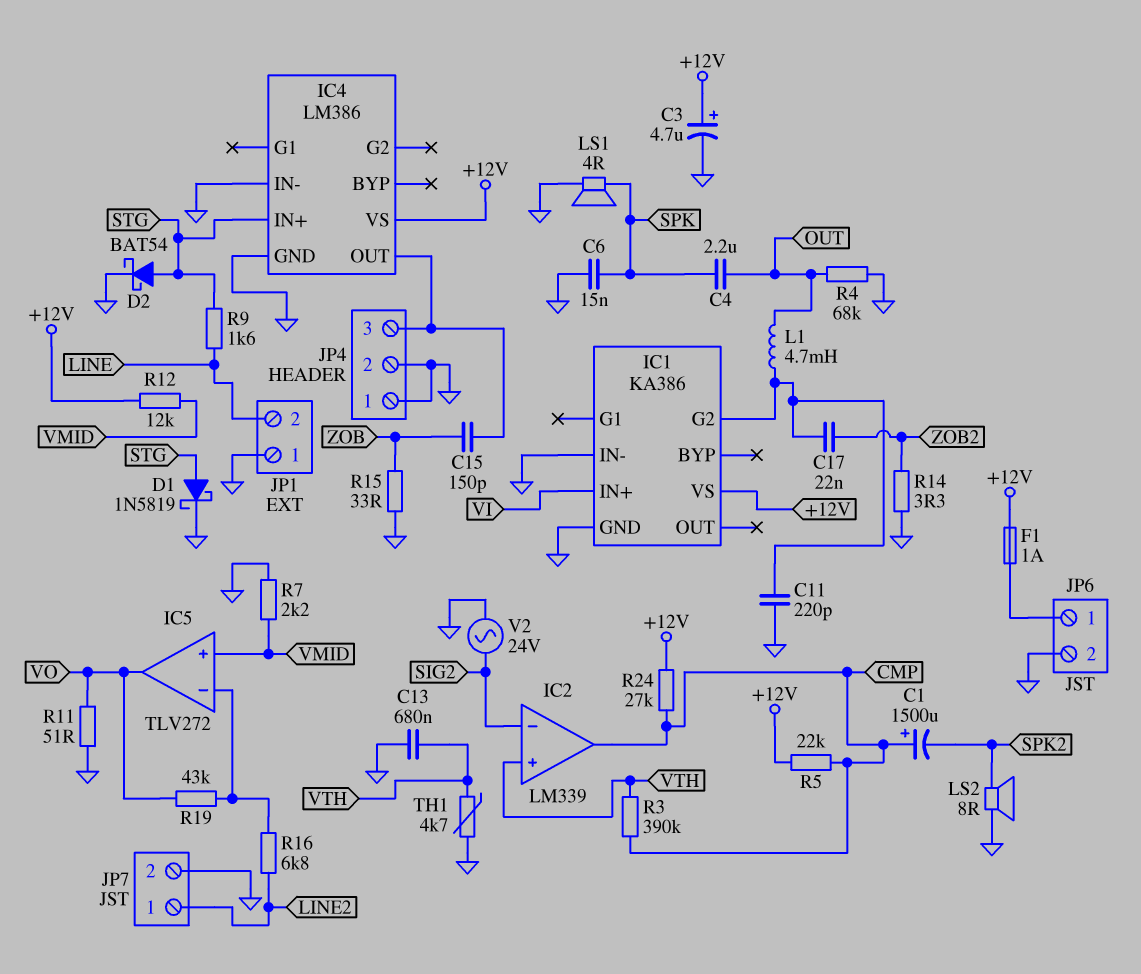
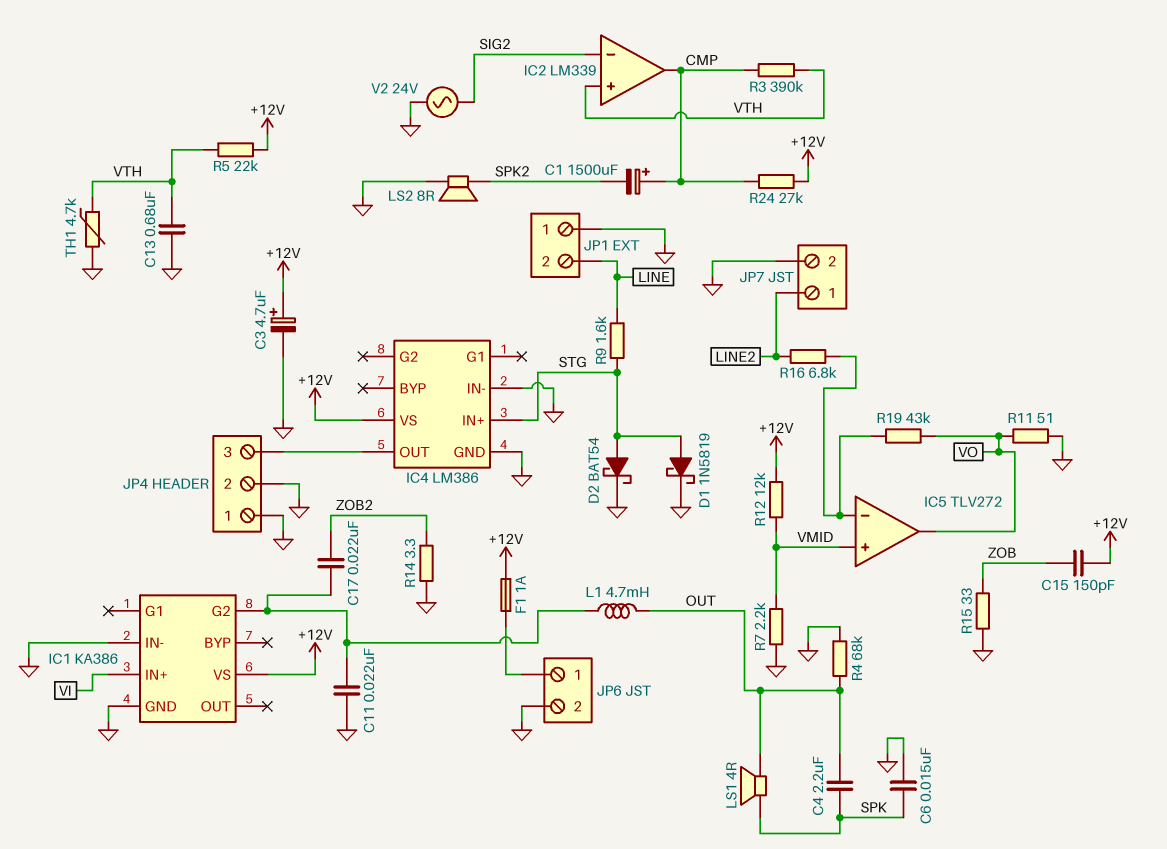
C11: 220pF (GND, IC1/G2) -> 22nF (GND, IC1/G2)
C15: 150pF (IC4/OUT, ZOB) -> 150pF (+12V, ZOB)
LS1: speaker 4R (GND, SPK) -> speaker 4R (OUT, SPK)
R5: 22k (+12V, CMP) -> 22k (+12V, VTH)

